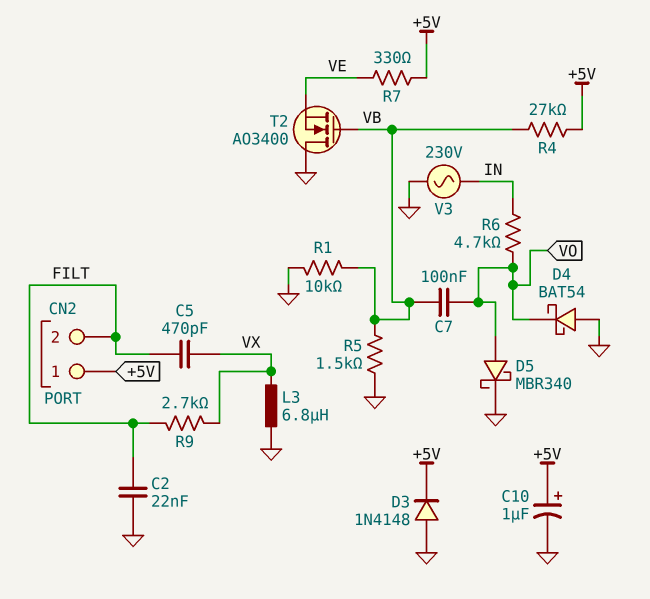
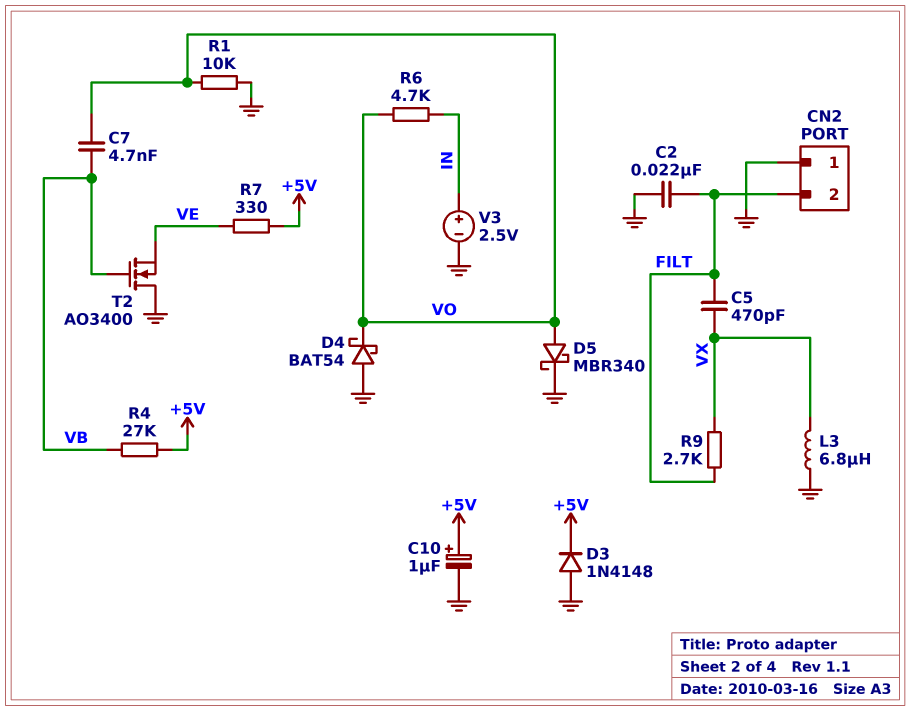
C7: 100nF (VB, VO) -> 4.7nF (VB, VO)
CN2 pin 1: +5V -> GND
R1: 10k (GND, VB) -> 10k (GND, VO)
R5: 1.5k (GND, VB) -> none
V3: AC 230V (GND, IN) -> 2.5V (plus IN, minus GND)

